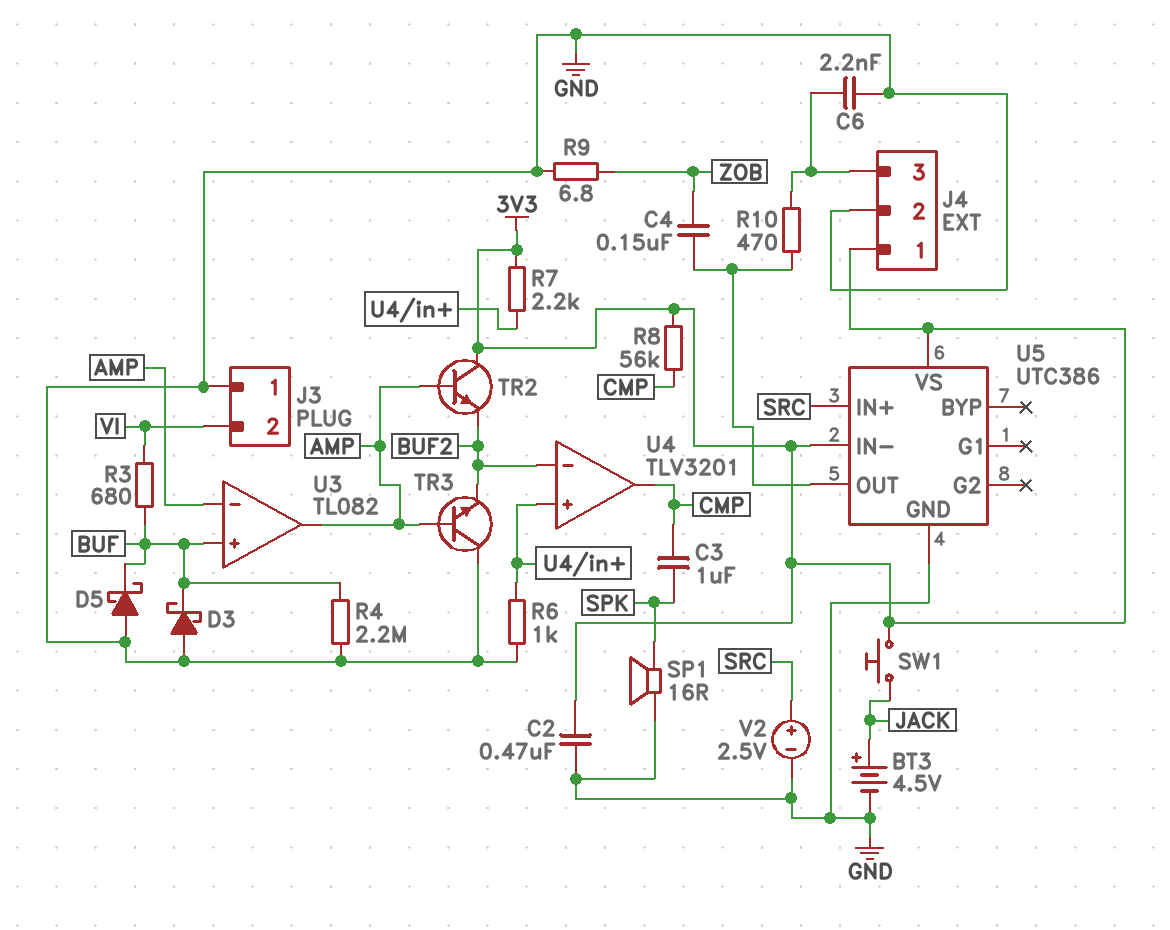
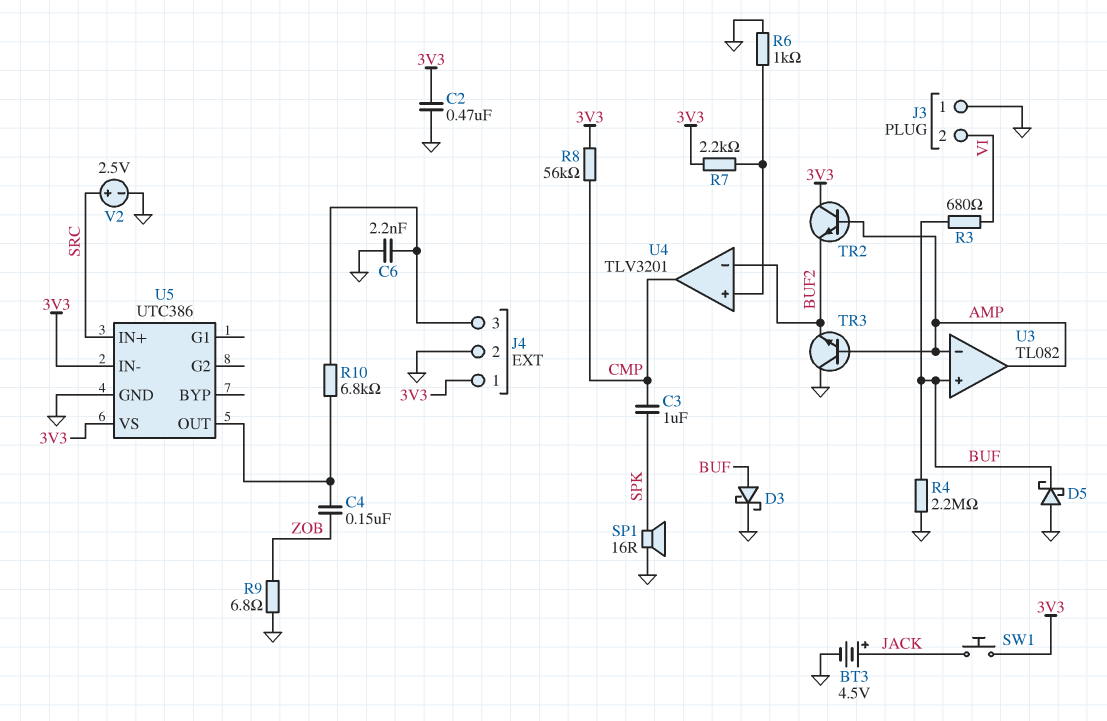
D3: schottky (A GND, K BUF) -> schottky (A BUF, K GND)
R10: 470 (J4/3, U5/OUT) -> 6.8k (J4/3, U5/OUT)

